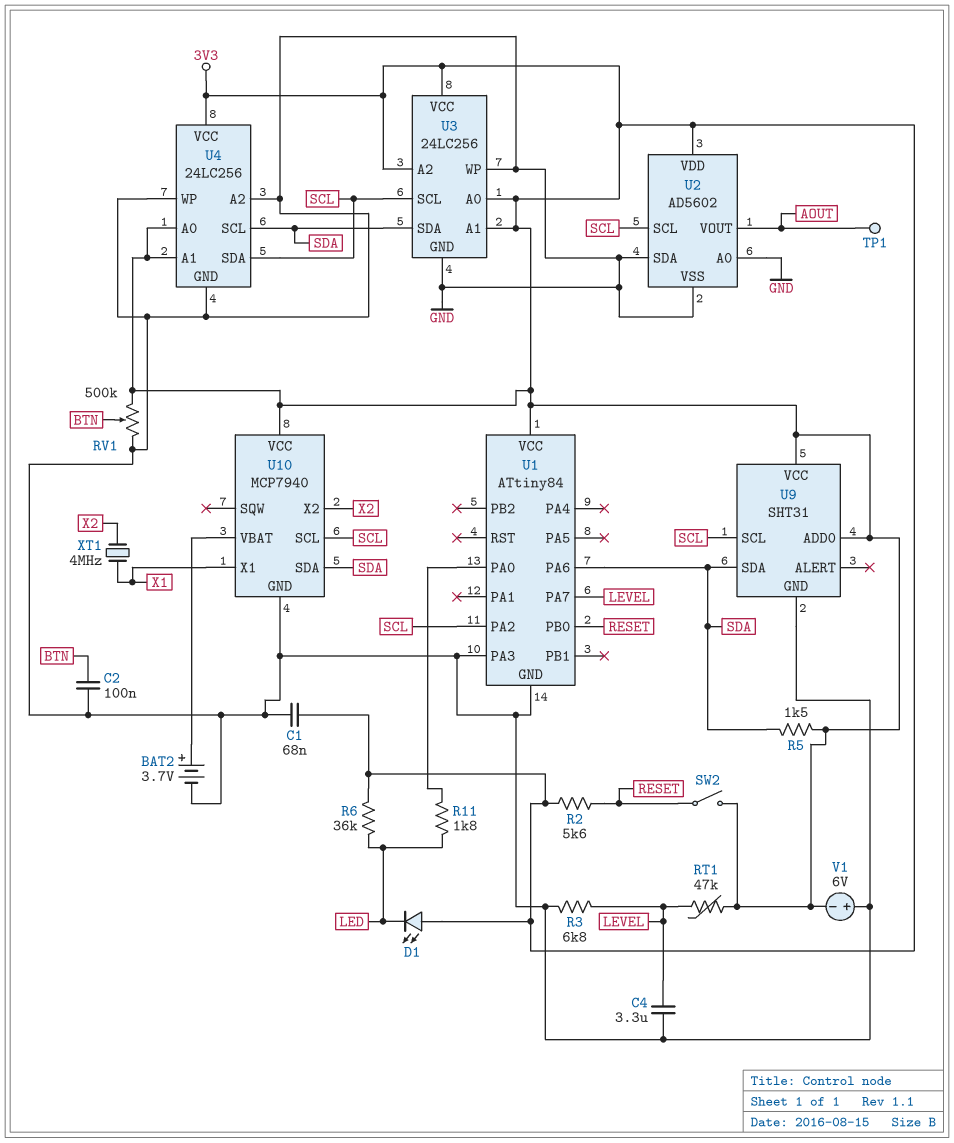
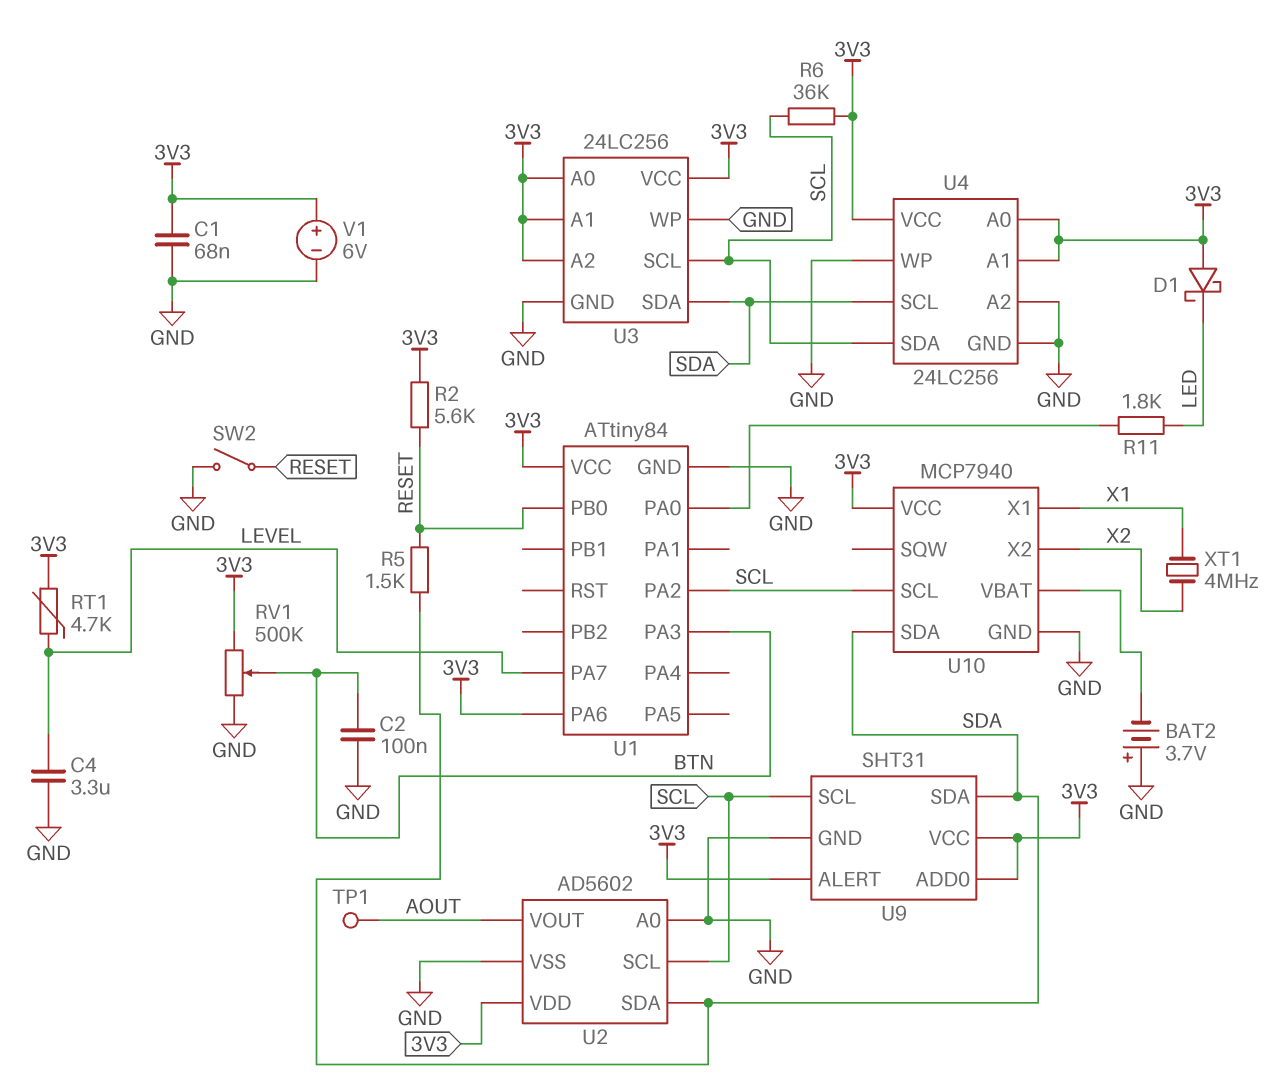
BAT2: 3.7V (plus U10/VBAT, minus GND) -> 3.7V (plus GND, minus U10/VBAT)
D1: LED (A 3V3, K LED) -> schottky (A 3V3, K LED)
R3: 6.8k (GND, LEVEL) -> none
R5: 1.5k (3V3, SDA) -> 1.5k (RESET, SDA)
R6: 36k (3V3, LED) -> 36k (3V3, SCL)
RT1: 47k (3V3, LEVEL) -> 4.7k (3V3, LEVEL)
SW2: switch (3V3, RESET) -> switch (GND, RESET)
U1 pin PA3: GND -> BTN
U1 pin PA6: SDA -> 3V3
U2 pin SDA: GND -> SDA
U9 pin ALERT: none -> 3V3
V1: 6V (plus GND, minus 3V3) -> 6V (plus 3V3, minus GND)

